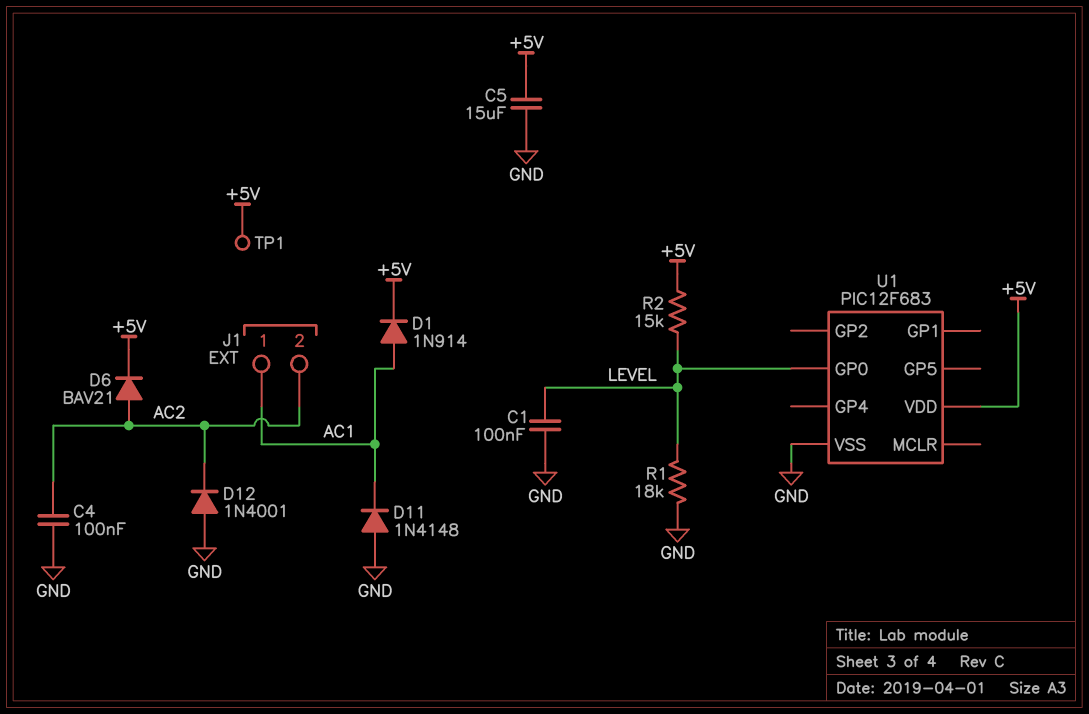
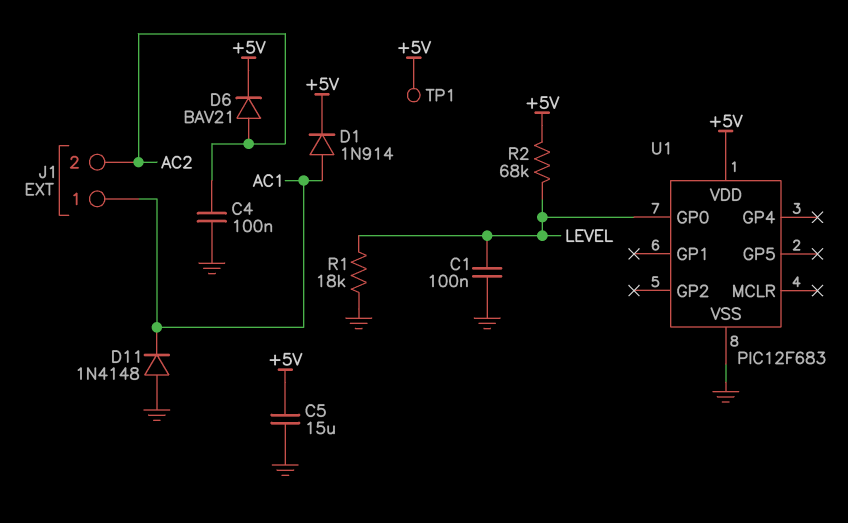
D12: diode 1N4001 (A GND, K AC2) -> none
R2: 15k (+5V, LEVEL) -> 68k (+5V, LEVEL)

